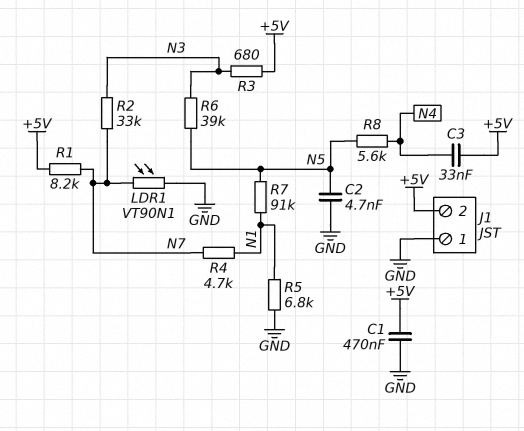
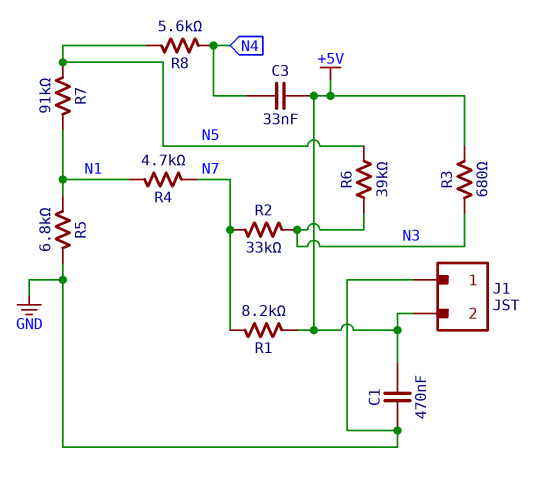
C2: 4.7nF (GND, N5) -> none
LDR1: VT90N1 (GND, N7) -> none

